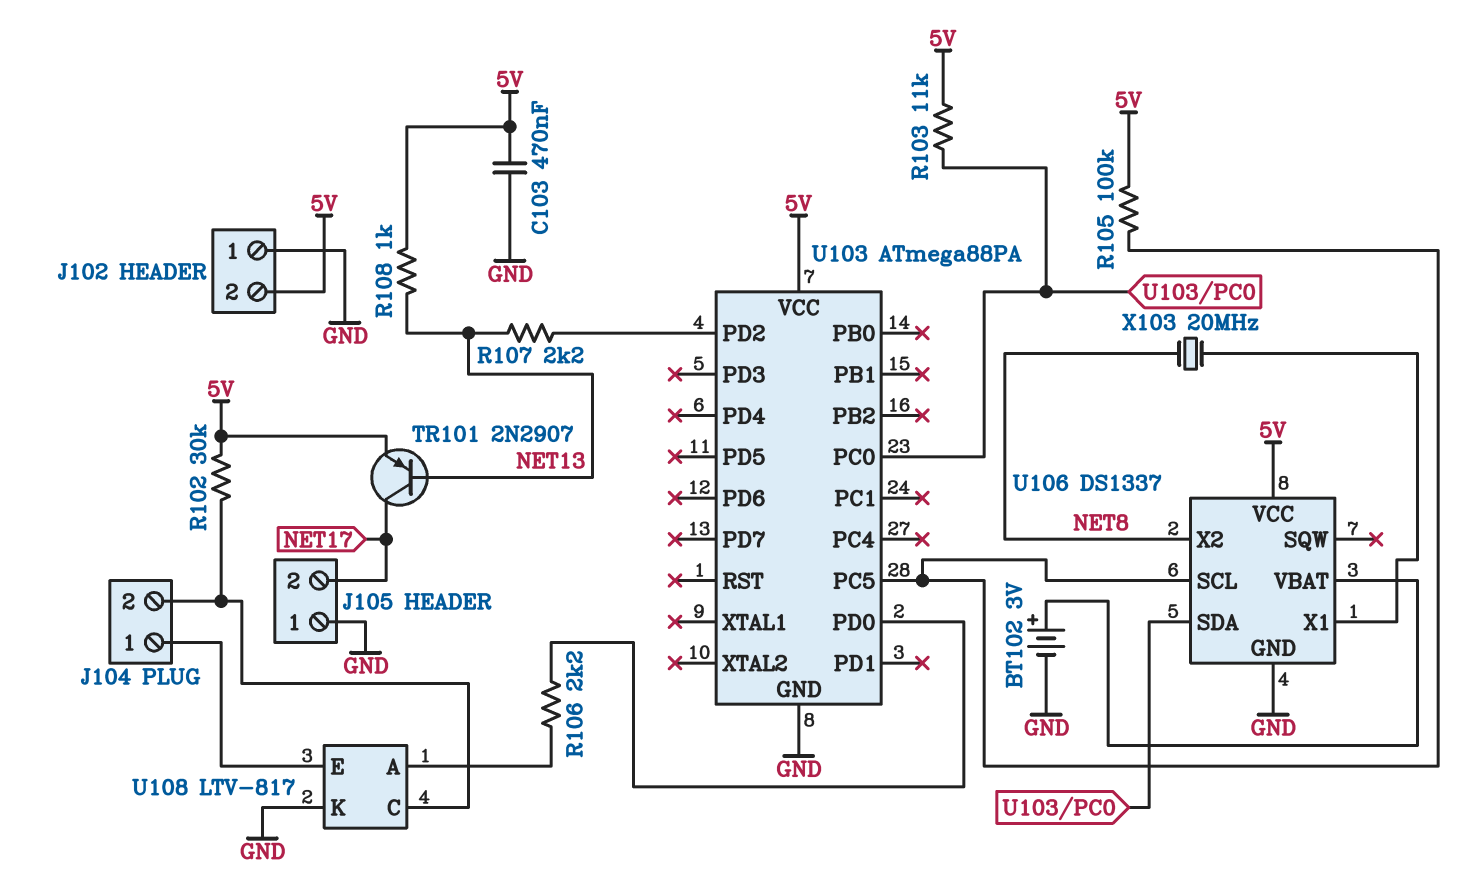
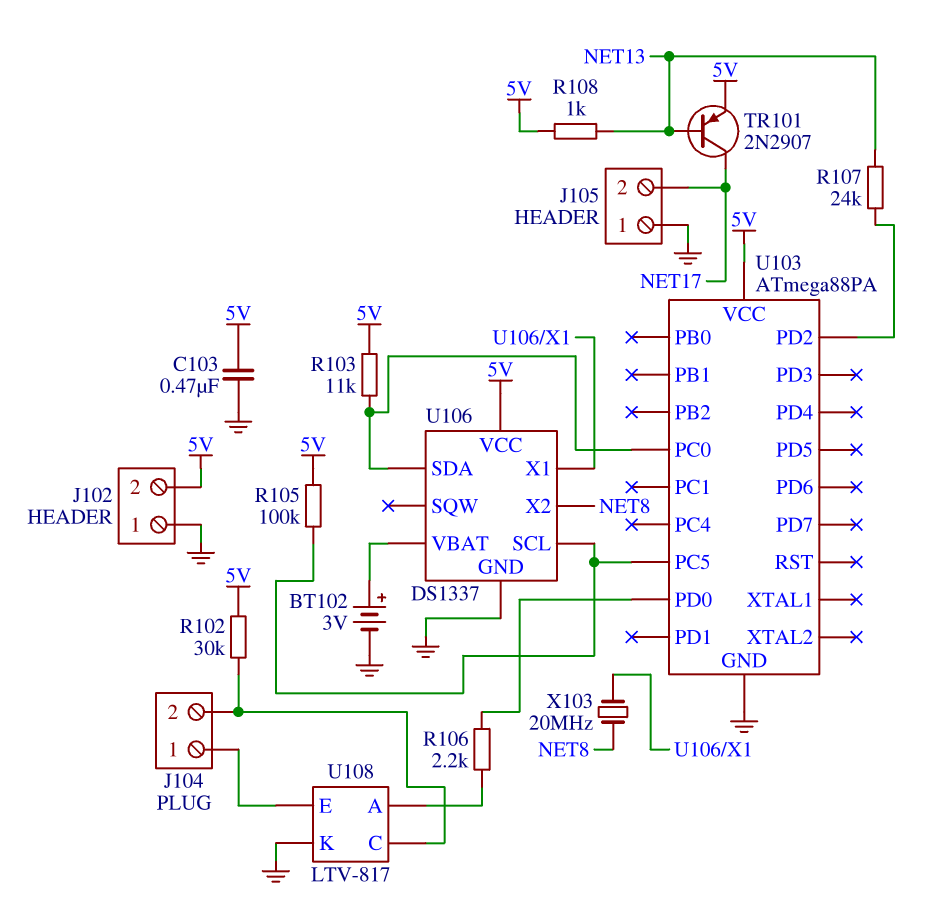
R107: 2.2k (NET13, U103/PD2) -> 24k (NET13, U103/PD2)

